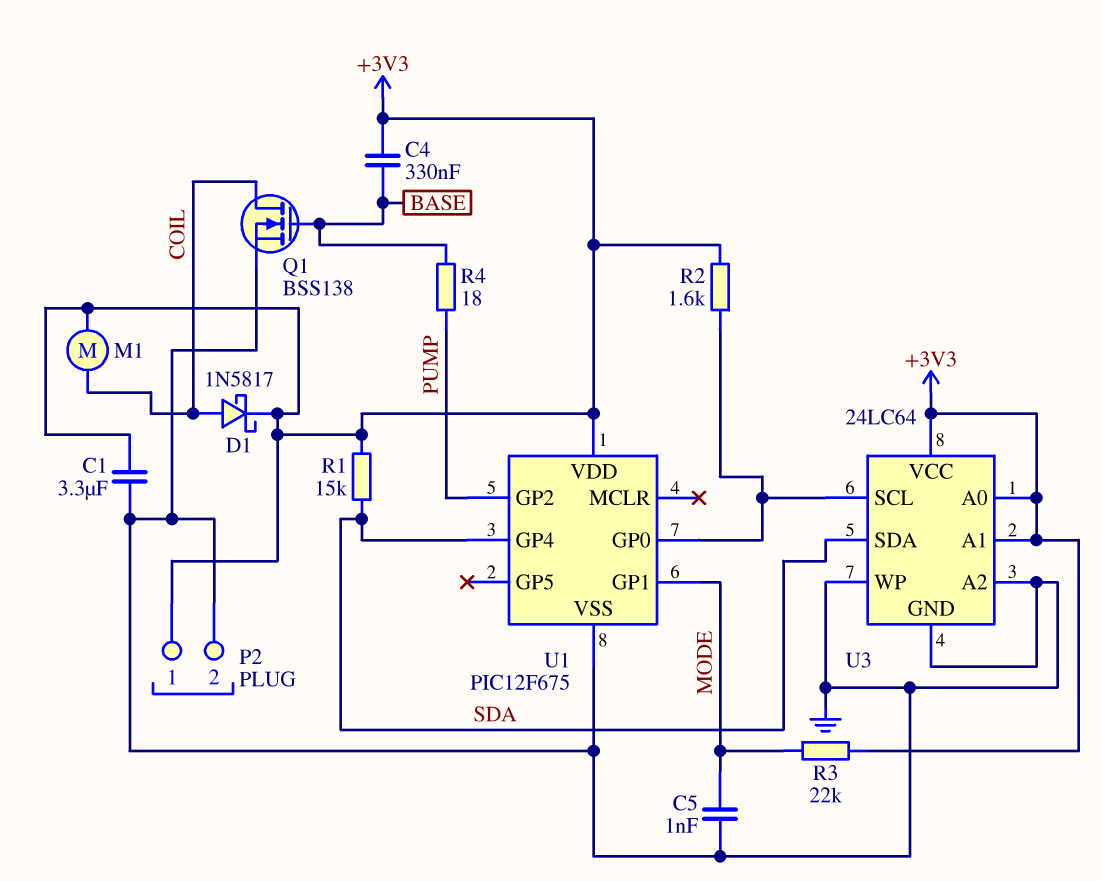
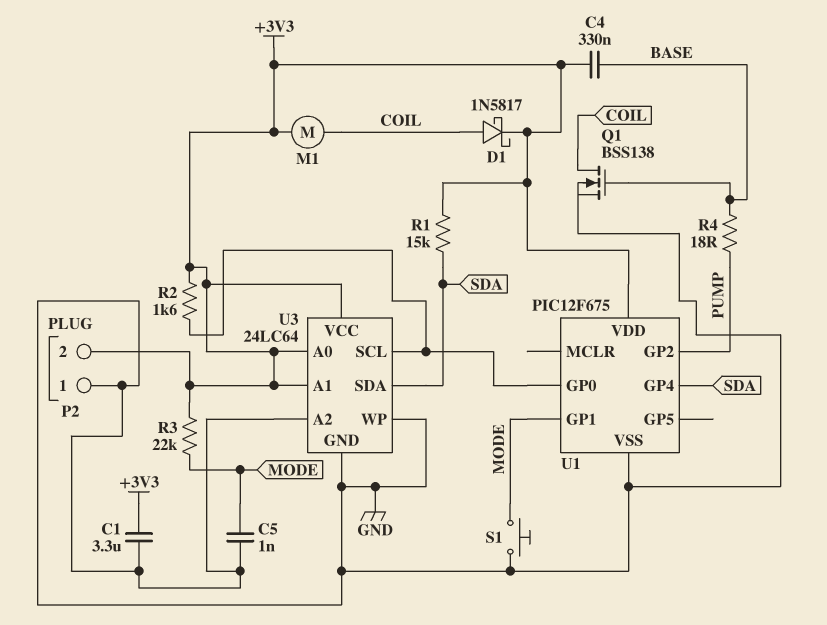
P2 pin 1: +3V3 -> GND
P2 pin 2: GND -> +3V3
S1: none -> button (GND, MODE)

